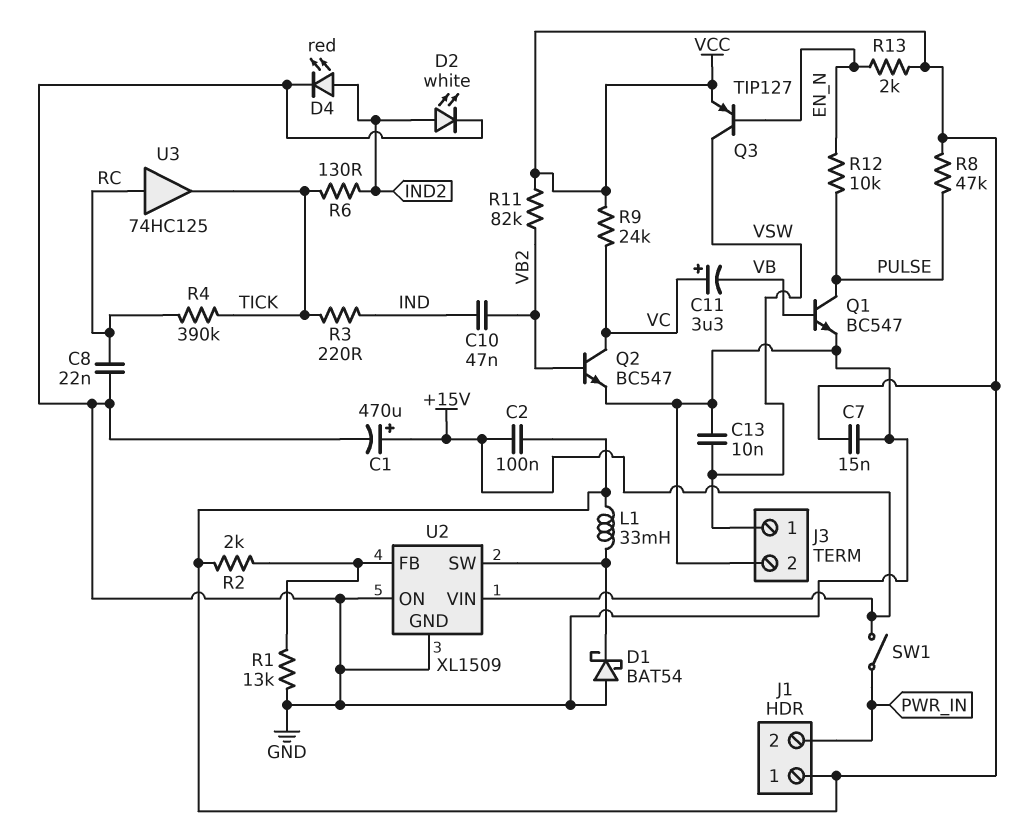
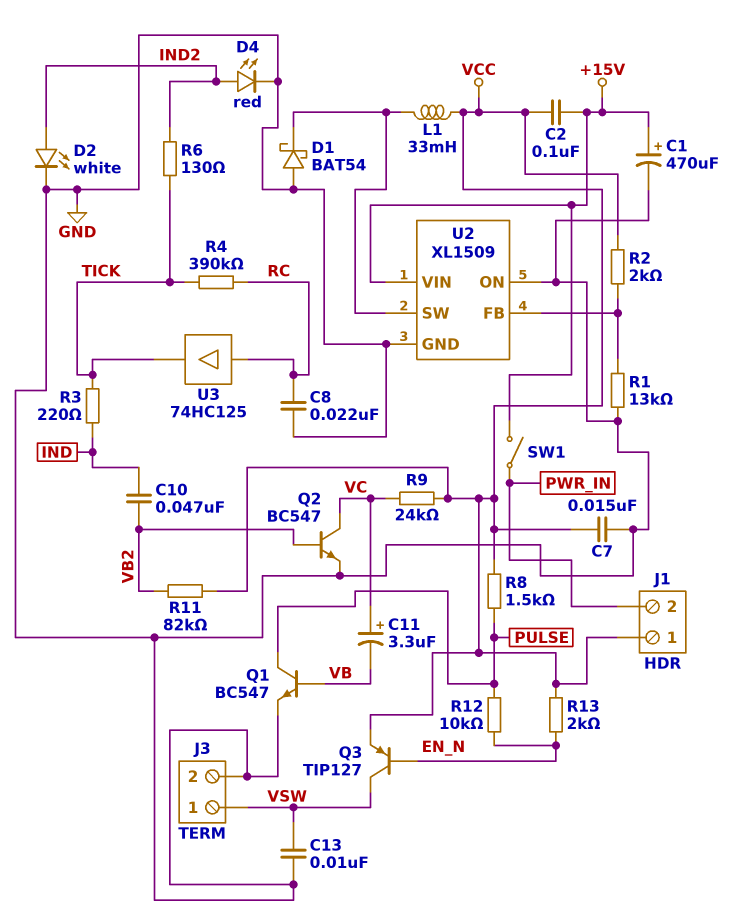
R8: 47k (PULSE, VCC) -> 1.5k (PULSE, VCC)

